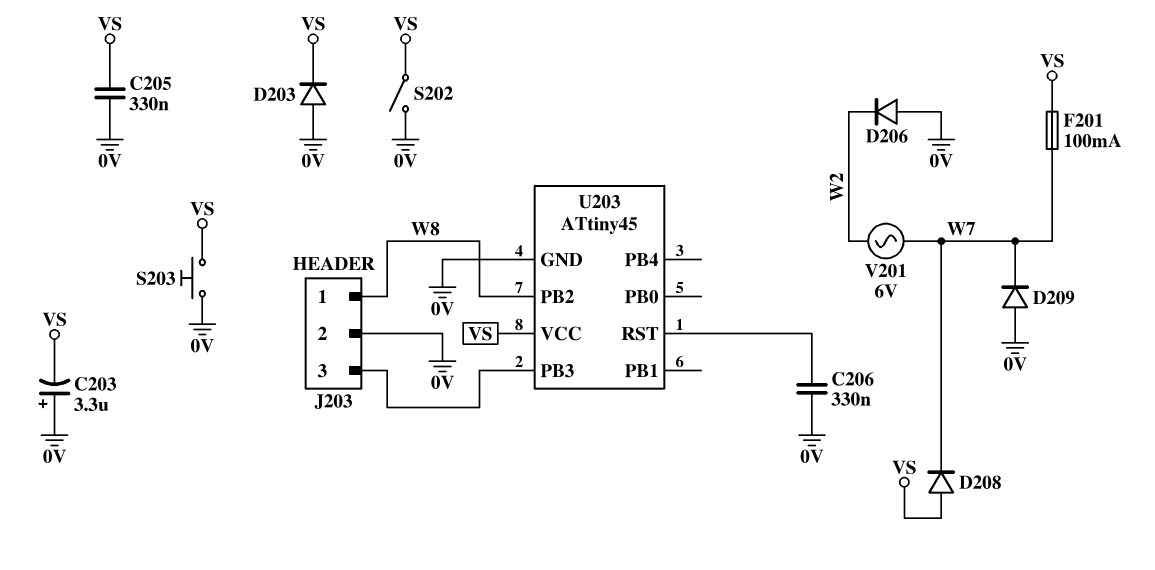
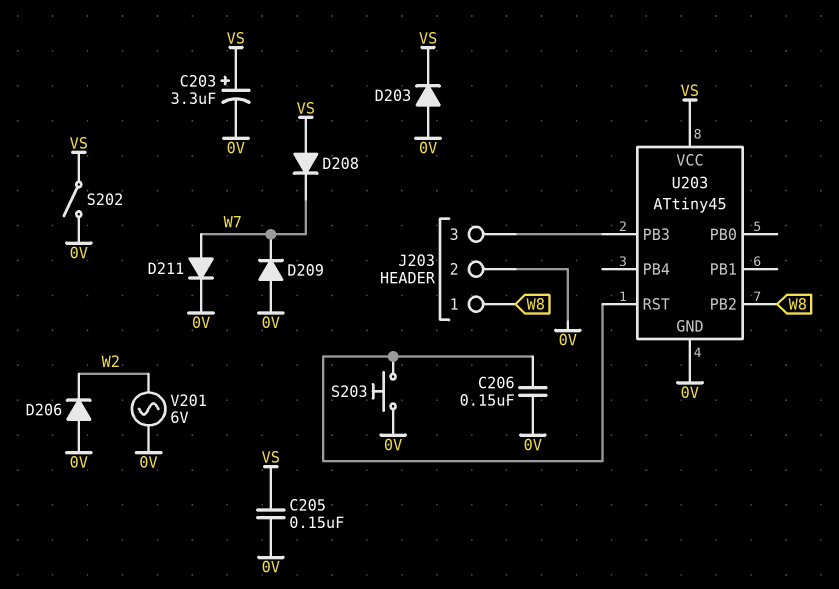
C203: 3.3uF (plus 0V, minus VS) -> 3.3uF (plus VS, minus 0V)
C205: 330nF (0V, VS) -> 150nF (0V, VS)
C206: 330nF (0V, U203/RST) -> 150nF (0V, U203/RST)
D211: none -> diode (A W7, K 0V)
F201: 100mA (VS, W7) -> none
S203: button (0V, VS) -> button (0V, U203/RST)
V201: AC 6V (W2, W7) -> AC 6V (0V, W2)

